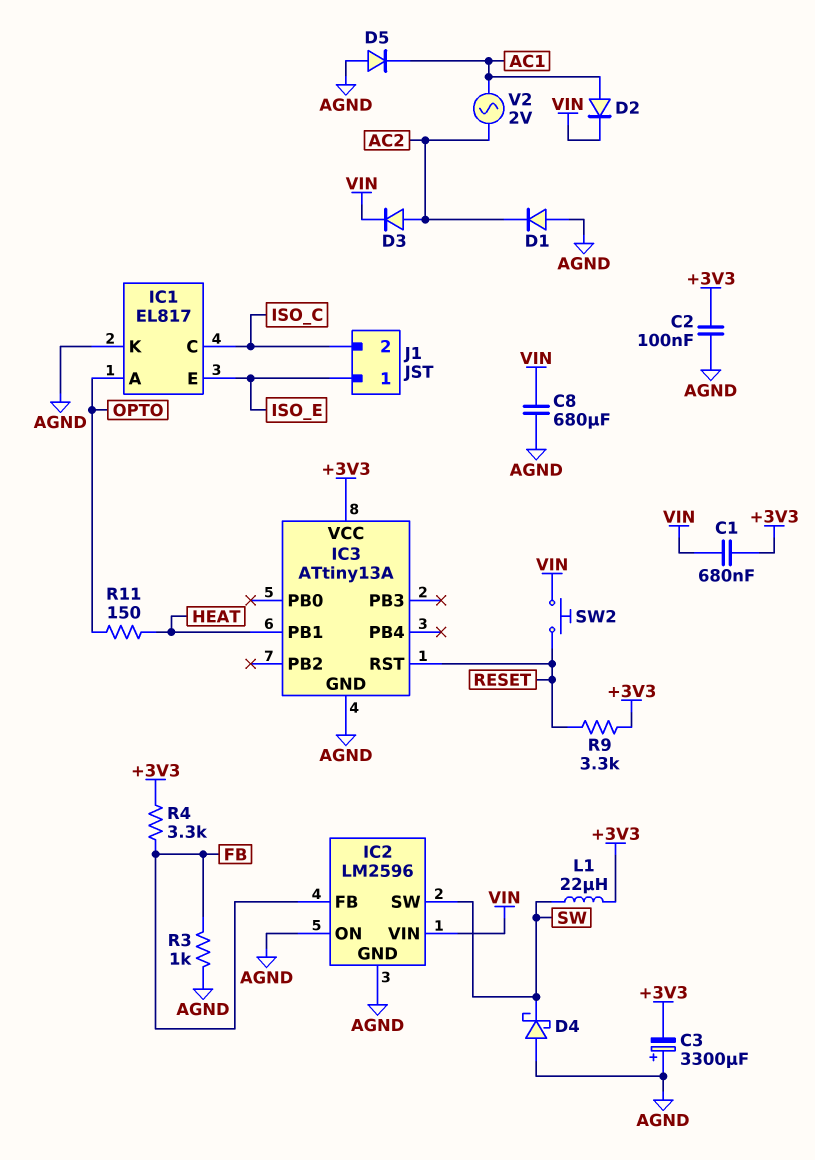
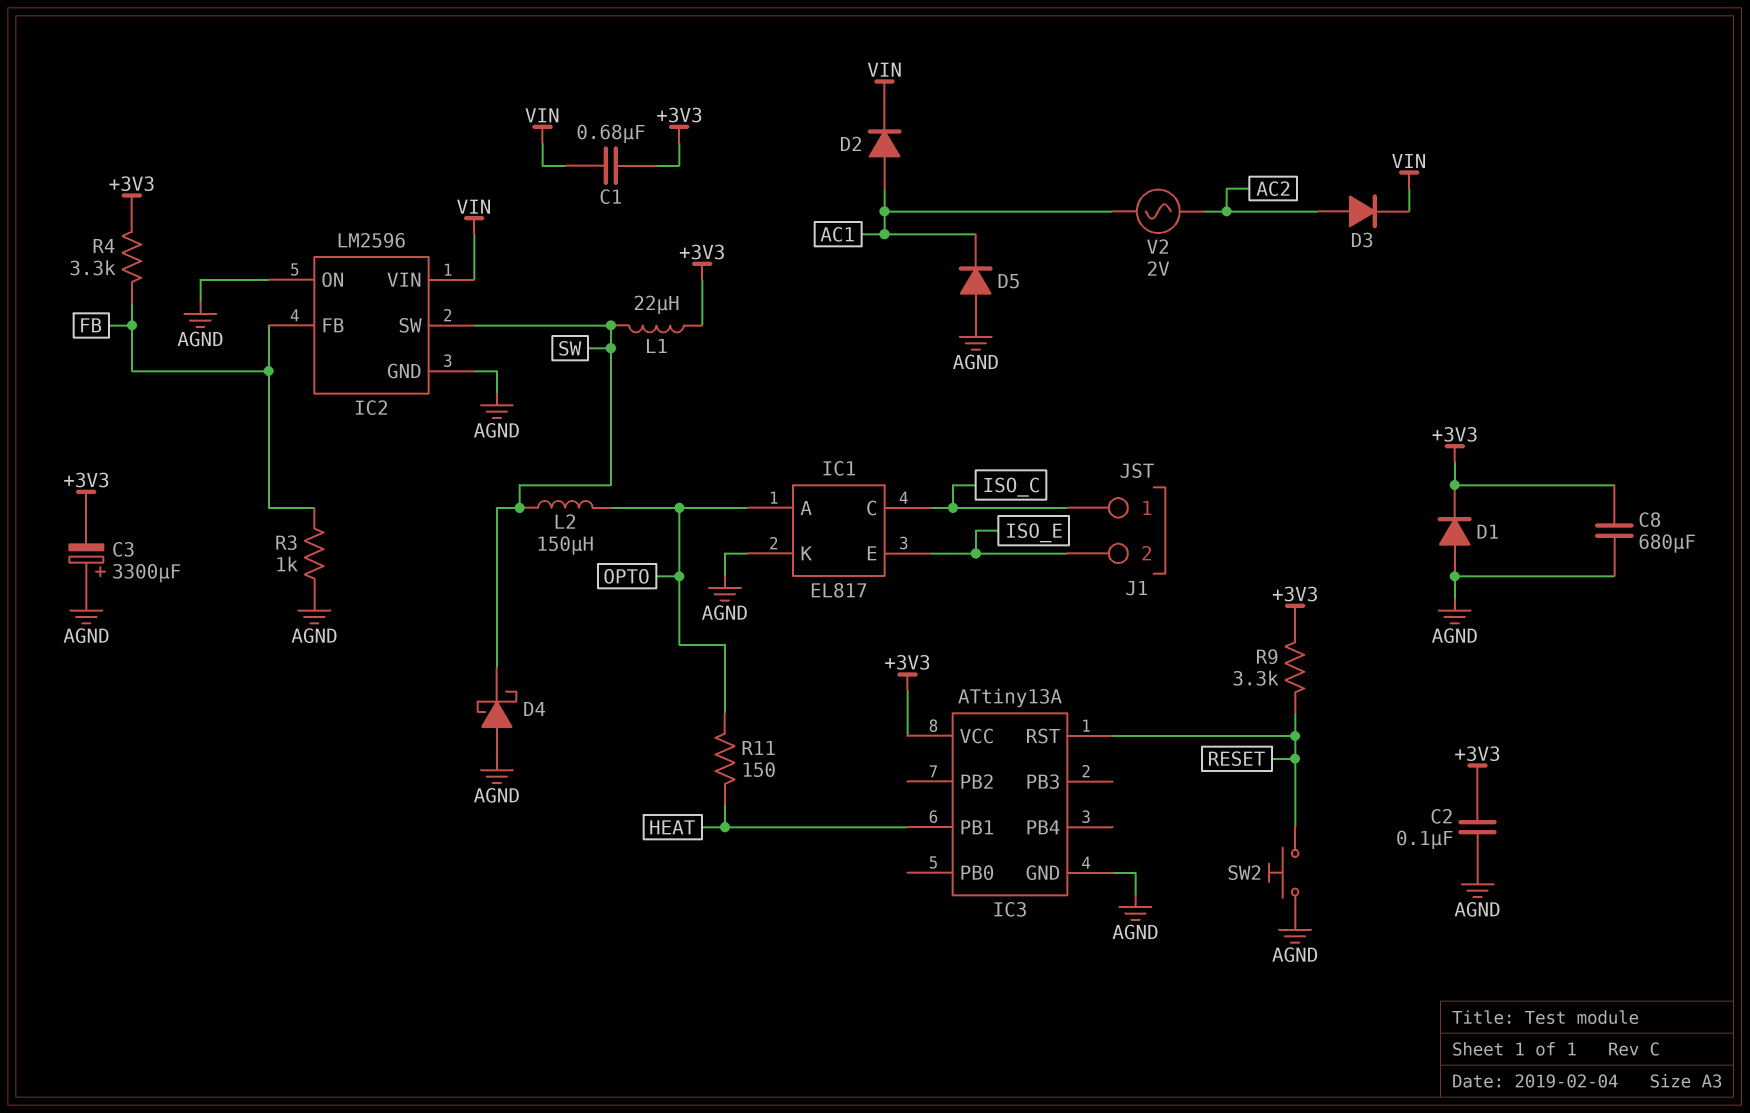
C8: 680uF (AGND, VIN) -> 680uF (+3V3, AGND)
D1: diode (A AGND, K AC2) -> diode (A AGND, K +3V3)
J1 pin 1: ISO_E -> ISO_C
J1 pin 2: ISO_C -> ISO_E
L2: none -> 150uH (OPTO, SW)
SW2: button (RESET, VIN) -> button (AGND, RESET)

